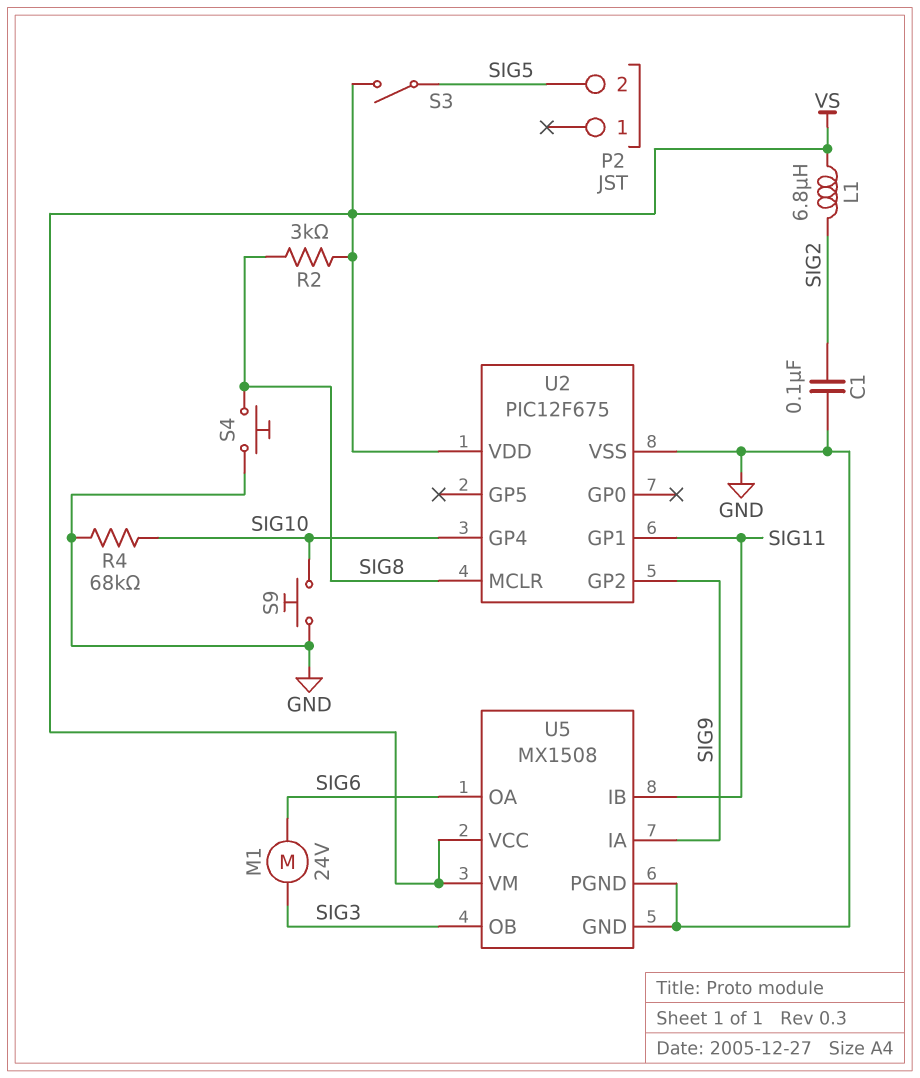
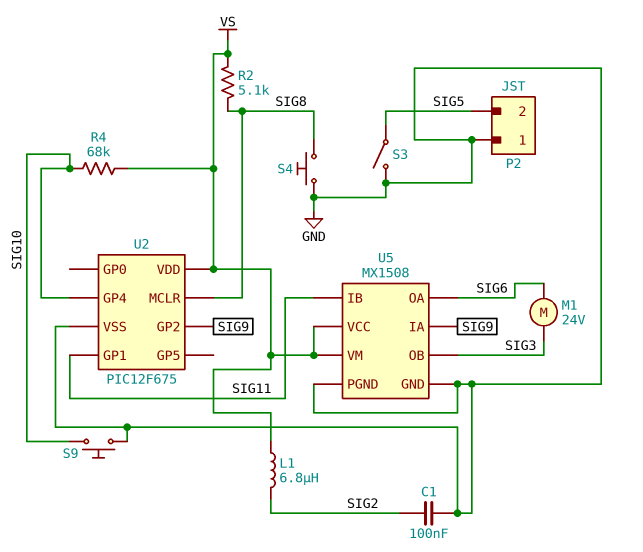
P2 pin 1: none -> GND
R2: 3k (SIG8, VS) -> 5.1k (SIG8, VS)
R4: 68k (GND, SIG10) -> 68k (SIG10, VS)
S3: switch (SIG5, VS) -> switch (GND, SIG5)

